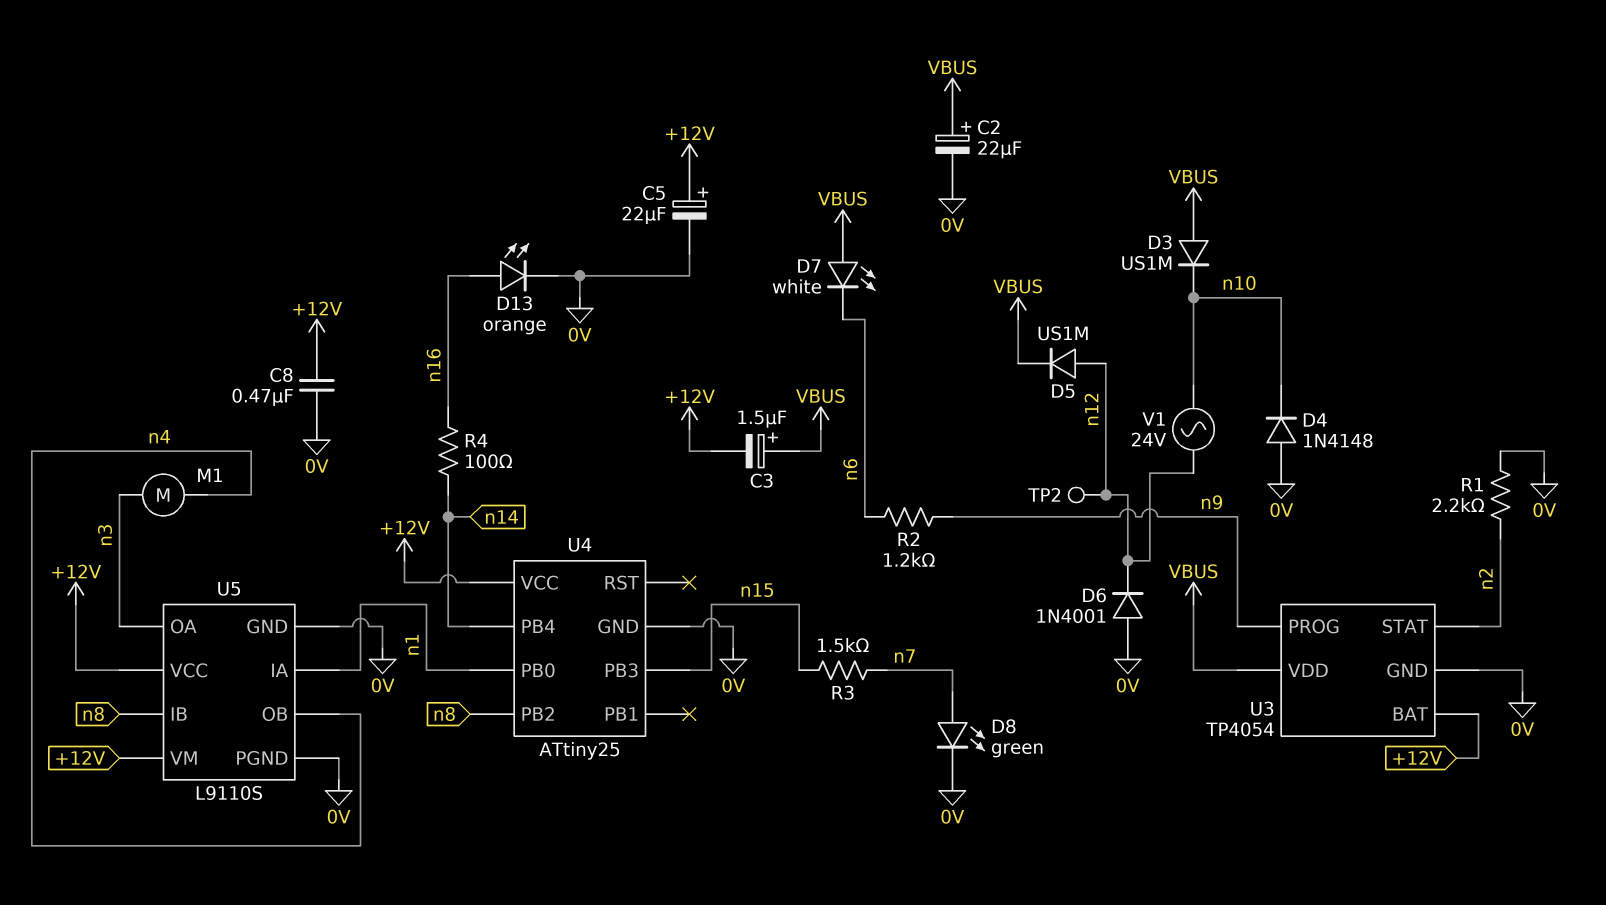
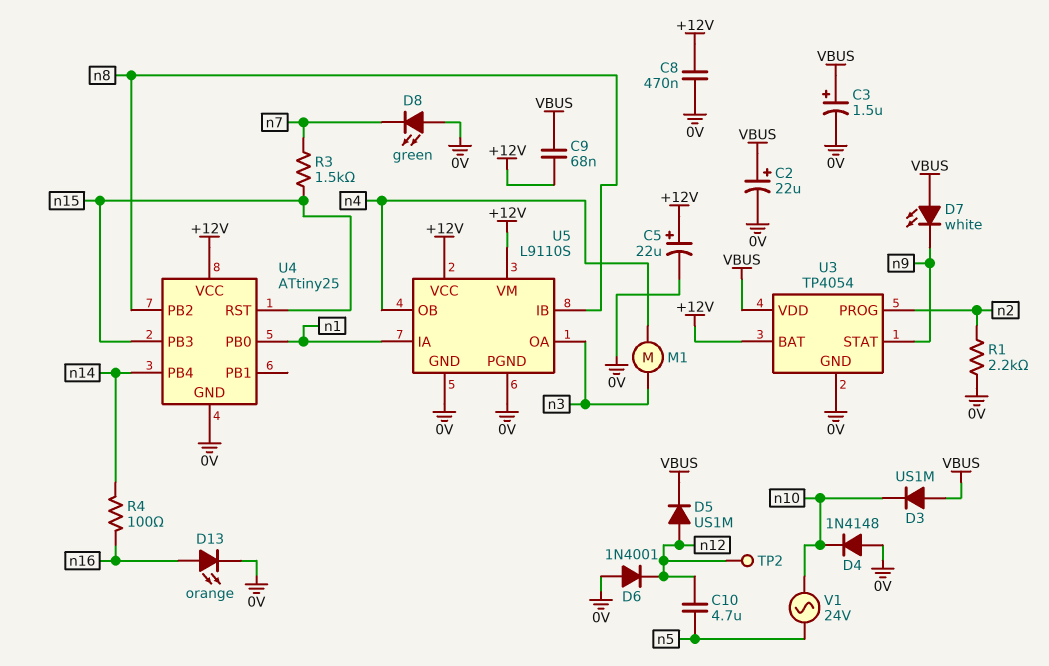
C3: 1.5uF (plus VBUS, minus +12V) -> 1.5uF (plus VBUS, minus 0V)
C9: none -> 68nF (+12V, VBUS)
C10: none -> 4.7uF (n5, n12)
D7: LED white (A VBUS, K n6) -> LED white (A VBUS, K n9)
D8: LED green (A n7, K 0V) -> LED green (A 0V, K n7)
R2: 1.2k (n6, n9) -> none
U3 pin PROG: n9 -> n2
U3 pin STAT: n2 -> n9
U4 pin RST: none -> n15
V1: AC 24V (n10, n12) -> AC 24V (n5, n10)

